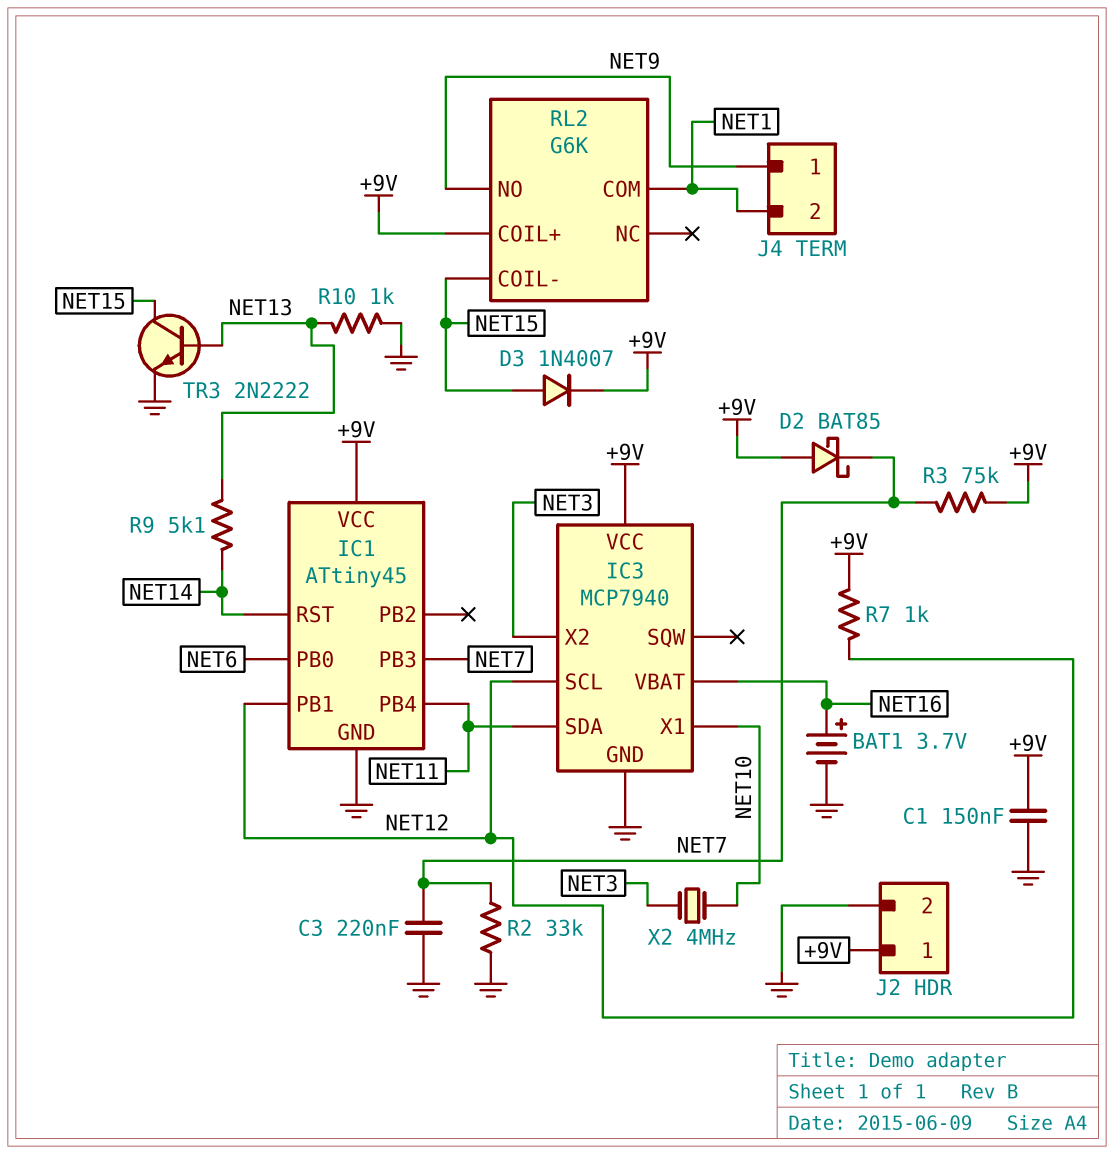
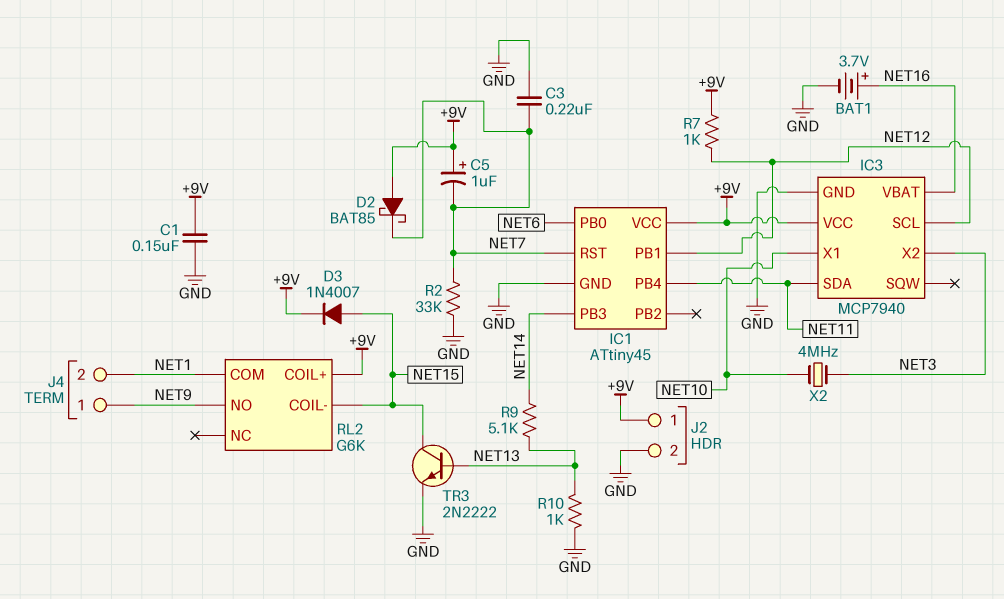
C5: none -> 1uF (plus +9V, minus NET7)
IC1 pin PB3: NET7 -> NET14
IC1 pin RST: NET14 -> NET7
R3: 75k (+9V, NET7) -> none

